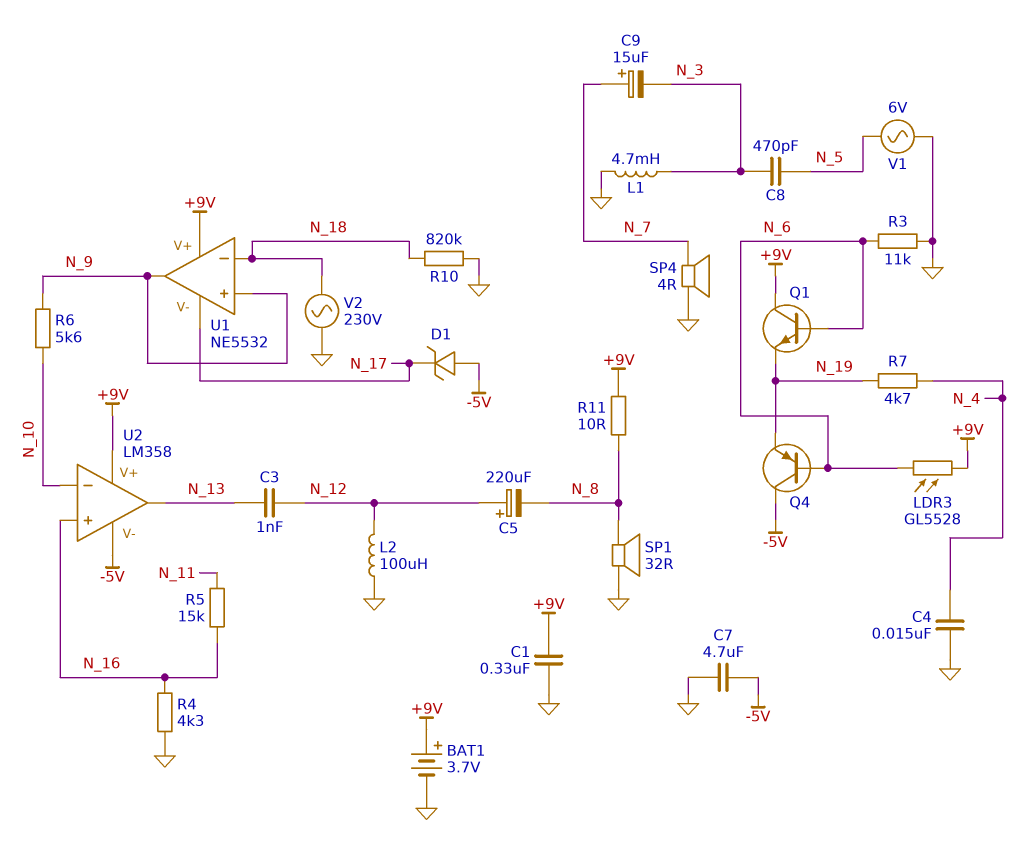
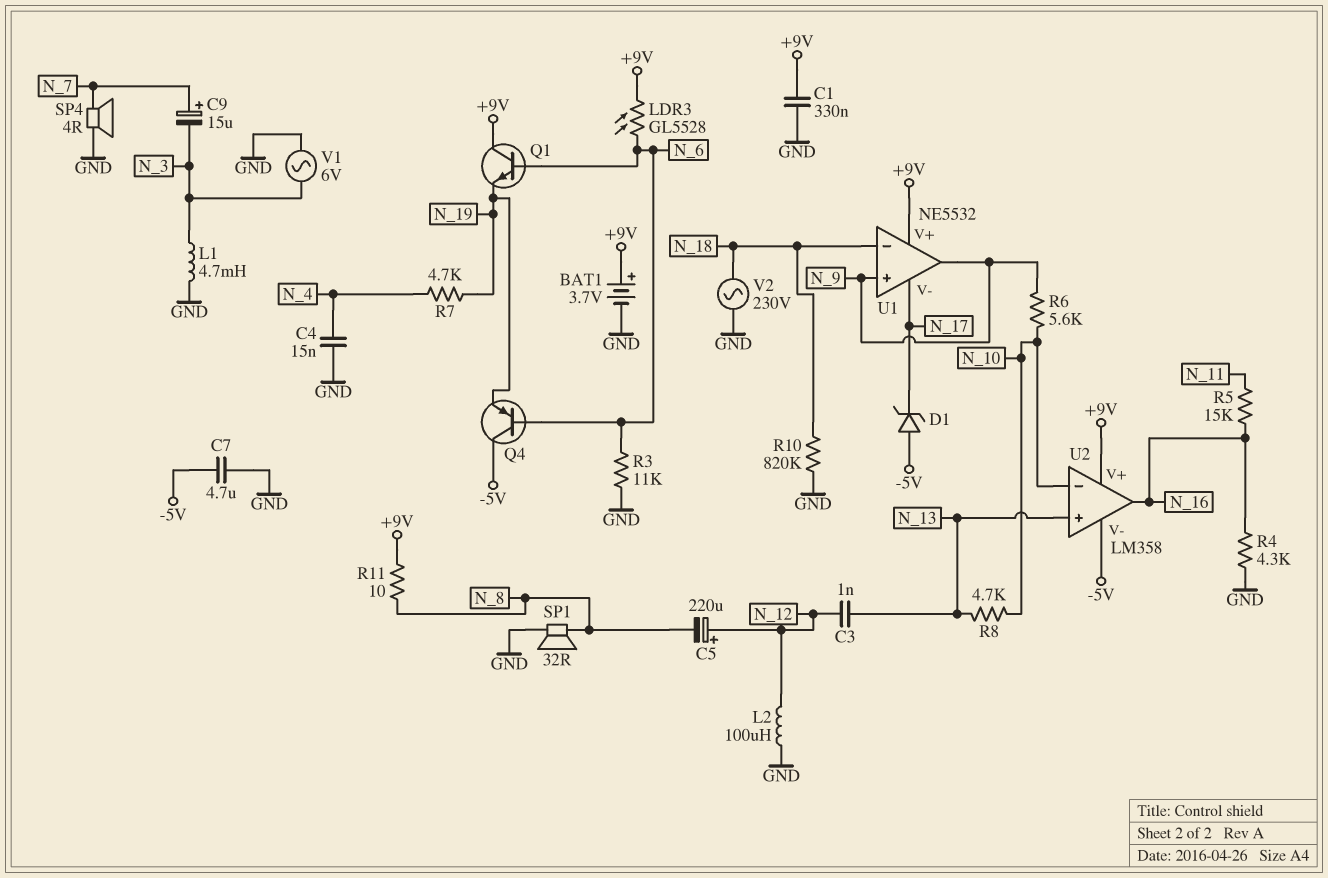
C8: 470pF (N_3, N_5) -> none
R8: none -> 4.7k (N_10, N_13)
U2 pin in+: N_16 -> N_13
U2 pin out: N_13 -> N_16
V1: AC 6V (GND, N_5) -> AC 6V (GND, N_3)

